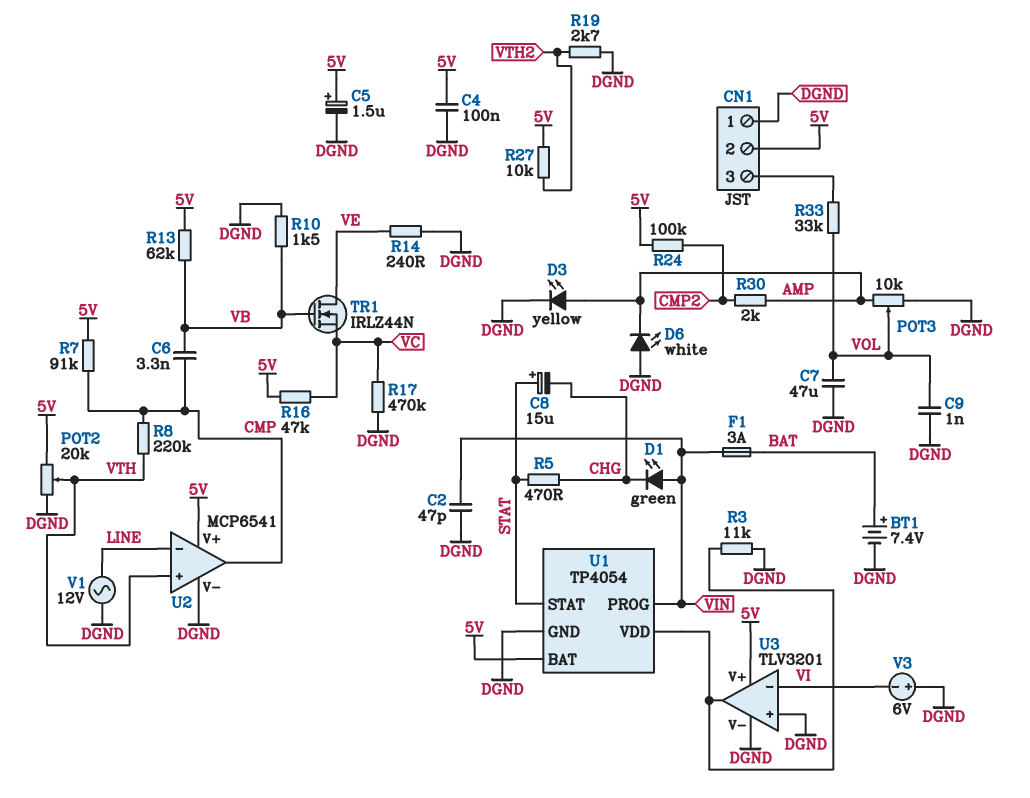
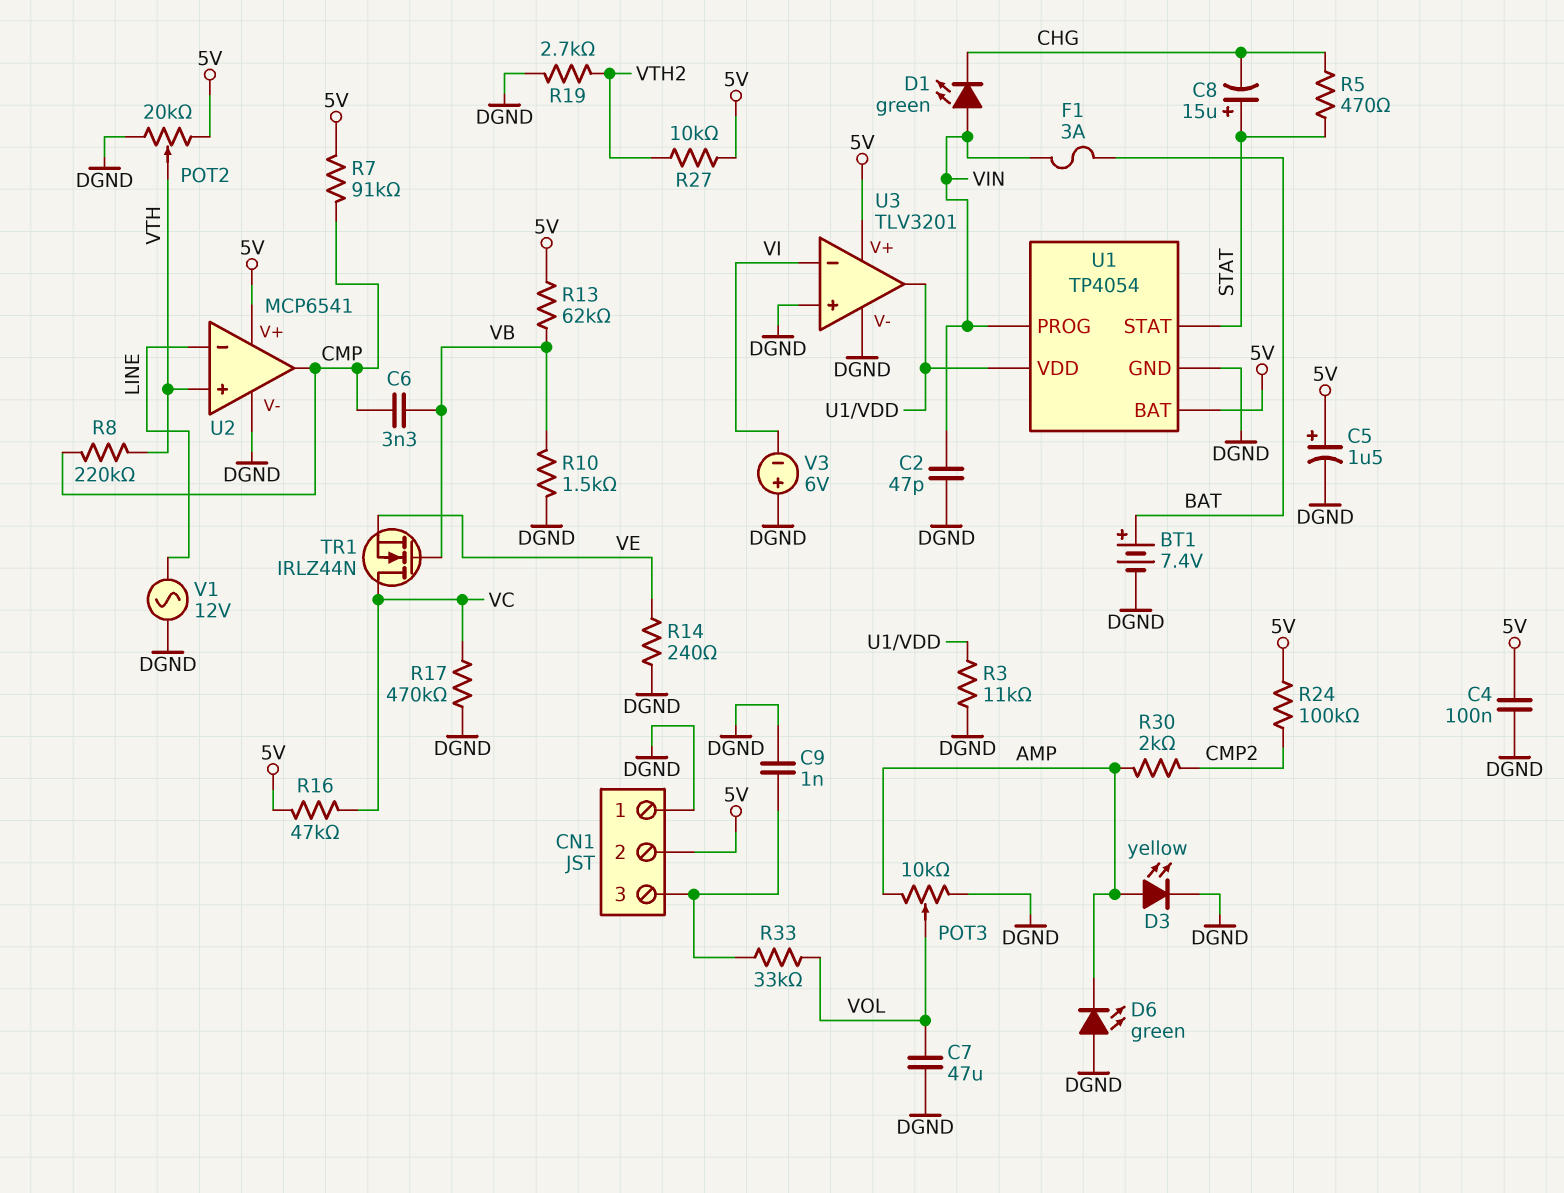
C9: 1nF (DGND, VOL) -> 1nF (CN1/3, DGND)
D6: LED white (A DGND, K AMP) -> LED green (A DGND, K AMP)
TR1: NMOS IRLZ44N (G VB, D VE, S VC) -> NMOS IRLZ44N (G VB, D VC, S VE)

